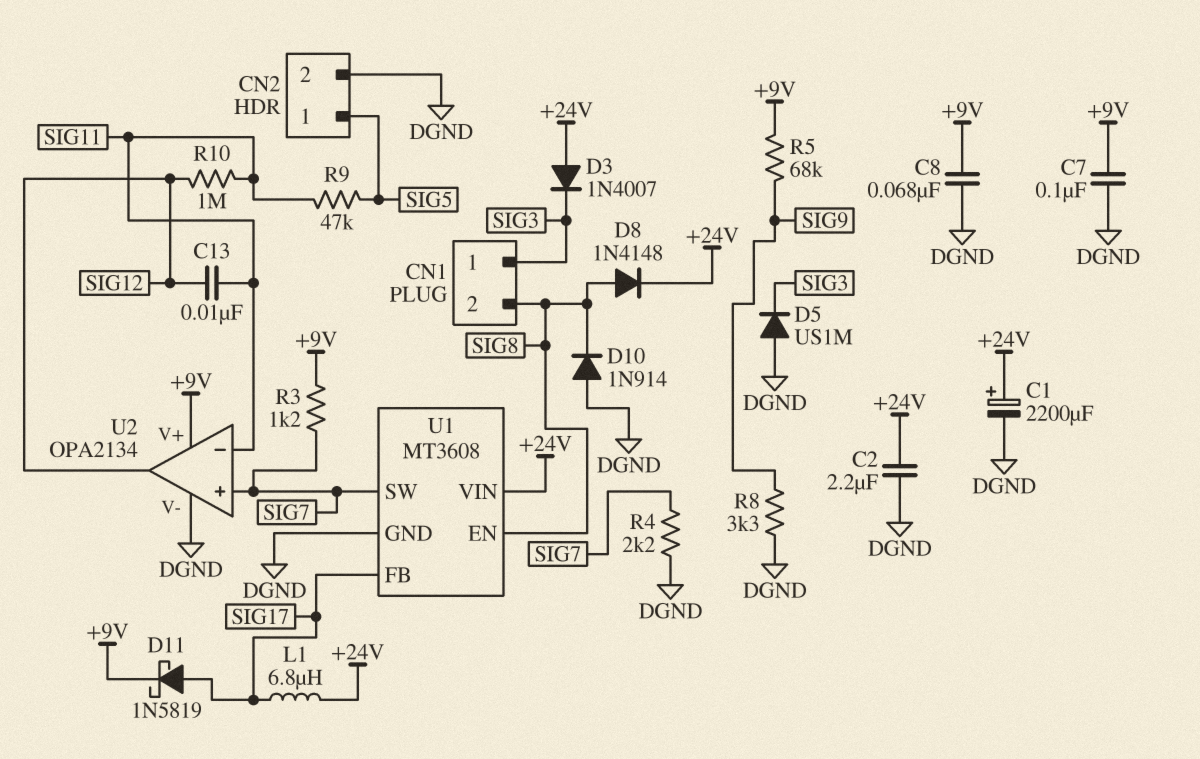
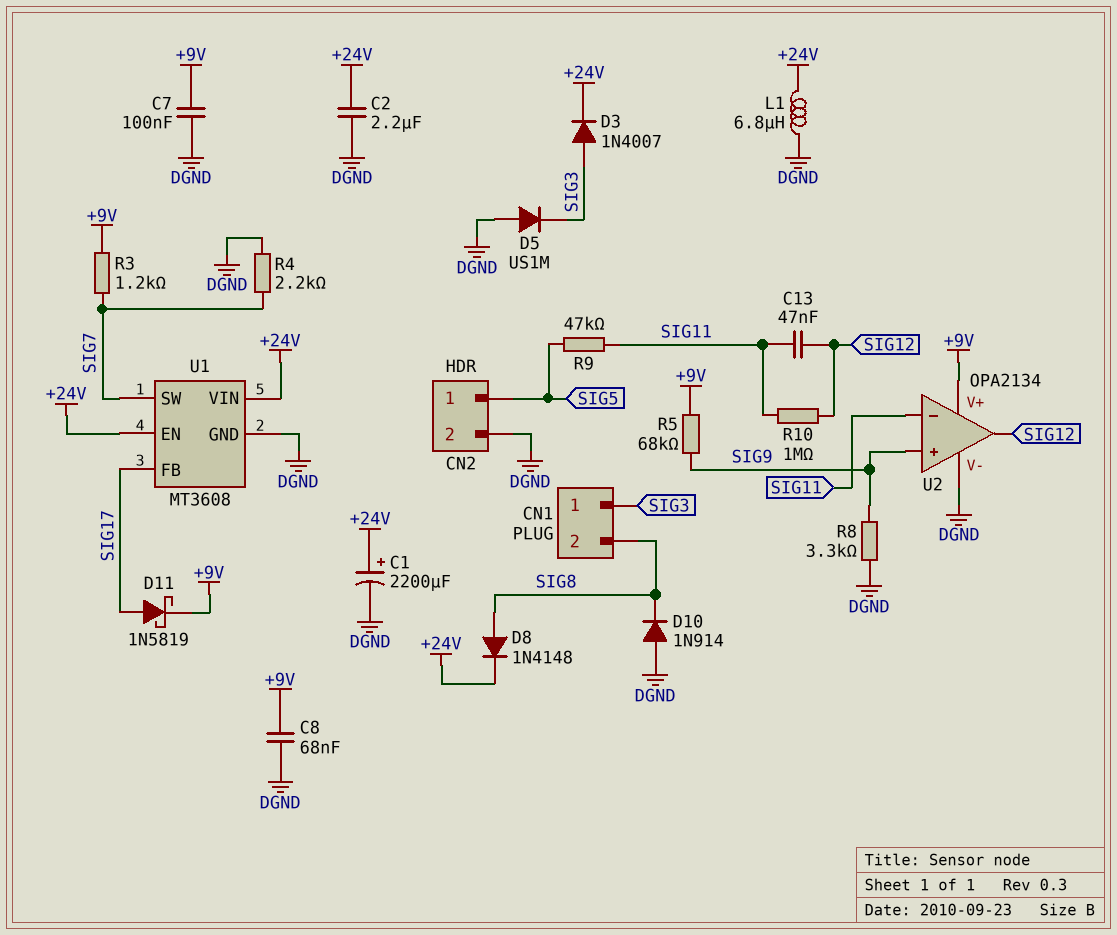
C13: 10nF (SIG11, SIG12) -> 47nF (SIG11, SIG12)
D3: diode 1N4007 (A +24V, K SIG3) -> diode 1N4007 (A SIG3, K +24V)
L1: 6.8uH (+24V, SIG17) -> 6.8uH (+24V, DGND)
U1 pin EN: SIG8 -> +24V
U2 pin in+: SIG7 -> SIG9

